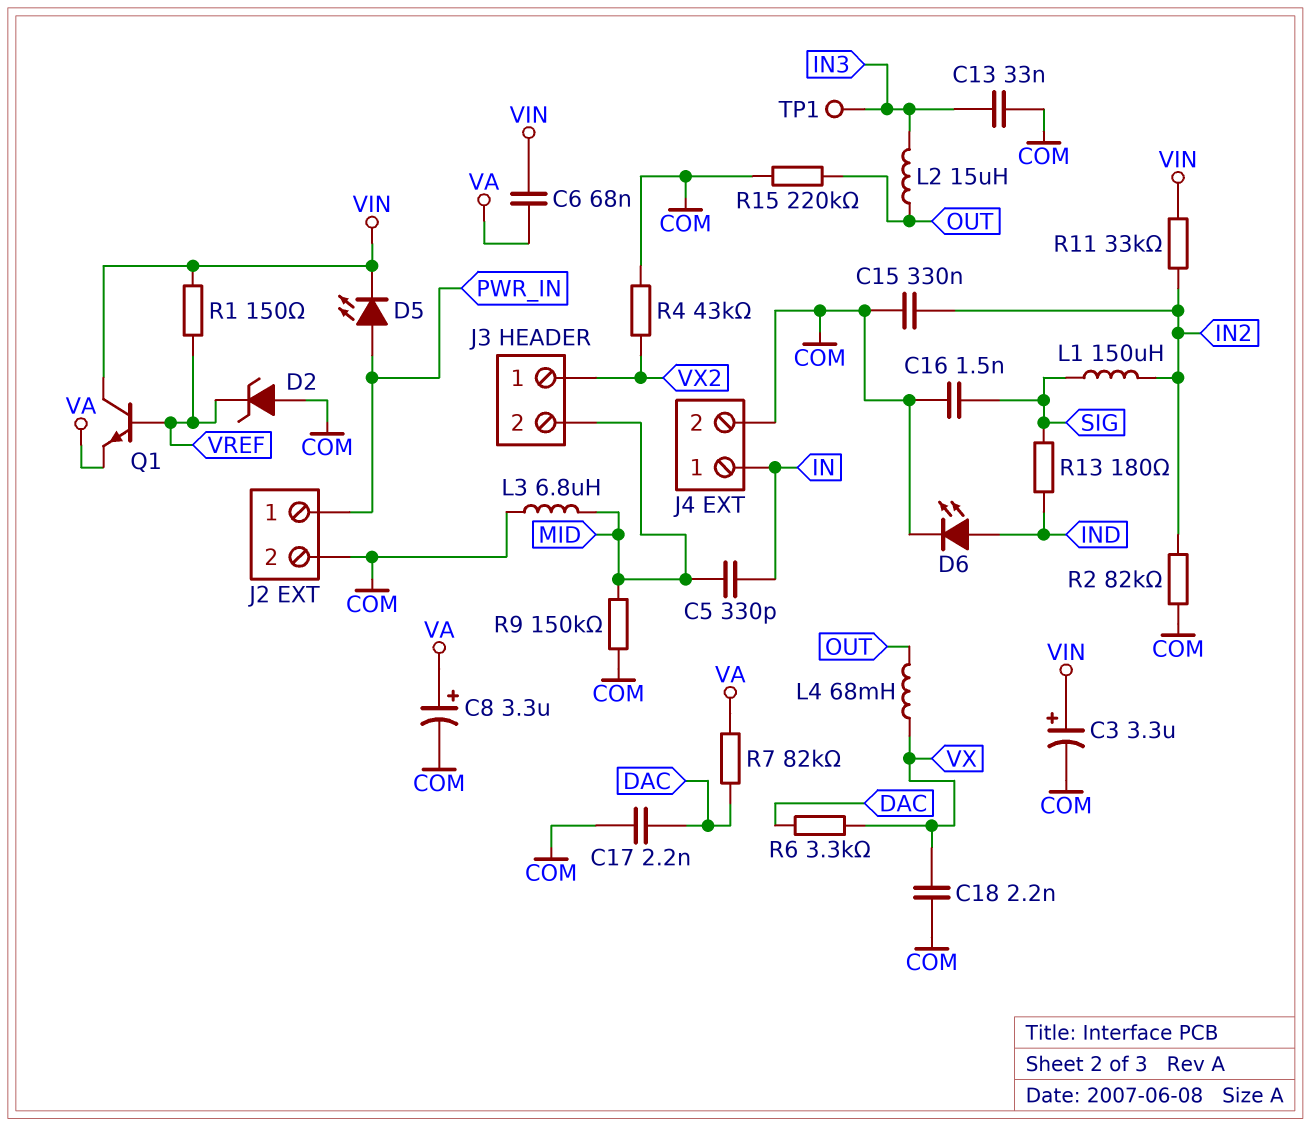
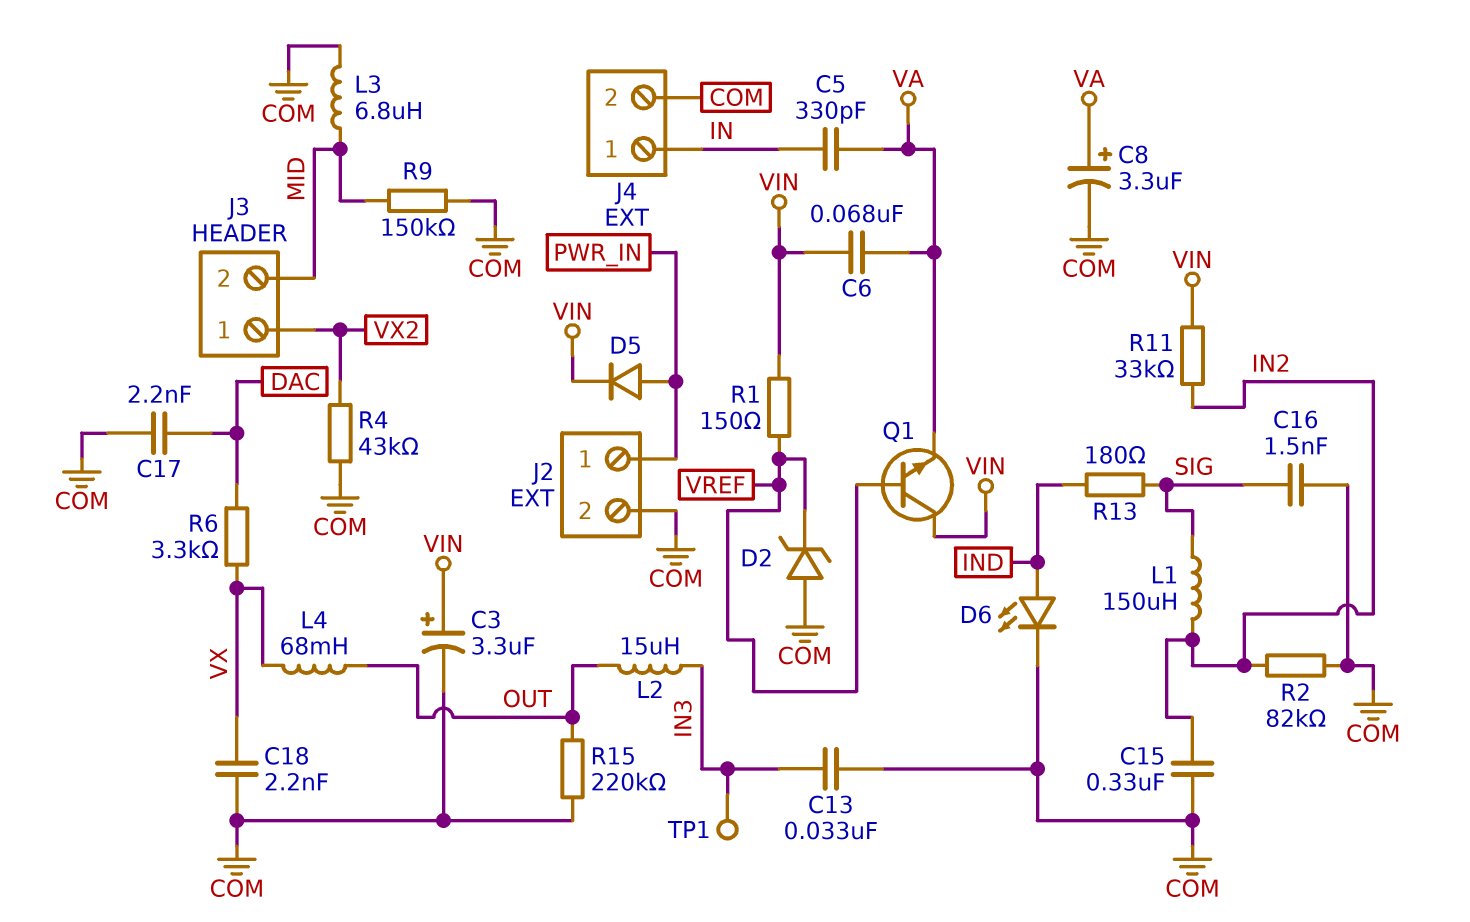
C5: 330pF (IN, MID) -> 330pF (IN, VA)
D5: LED (A PWR_IN, K VIN) -> diode (A PWR_IN, K VIN)
R7: 82k (DAC, VA) -> none

